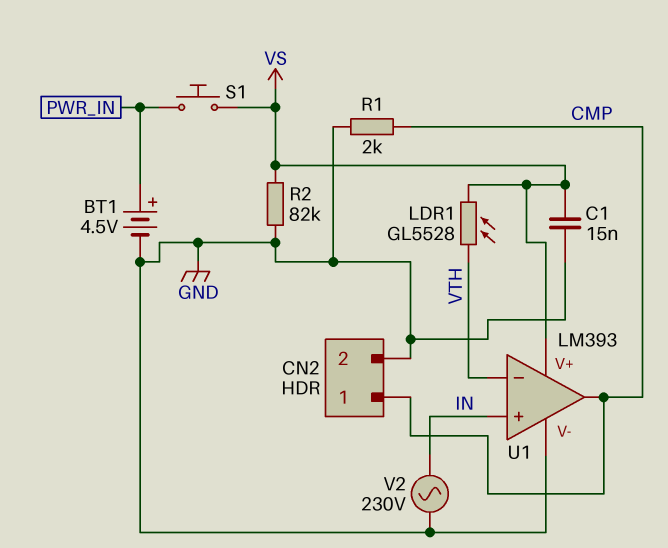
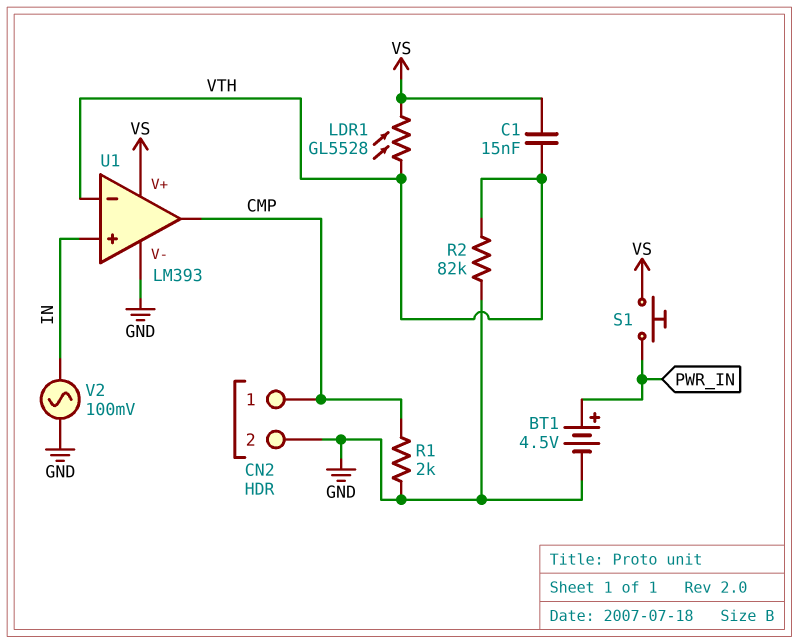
C1: 15nF (GND, VS) -> 15nF (VS, VTH)
R2: 82k (GND, VS) -> 82k (GND, VTH)
V2: AC 230V (GND, IN) -> AC 100mV (GND, IN)

